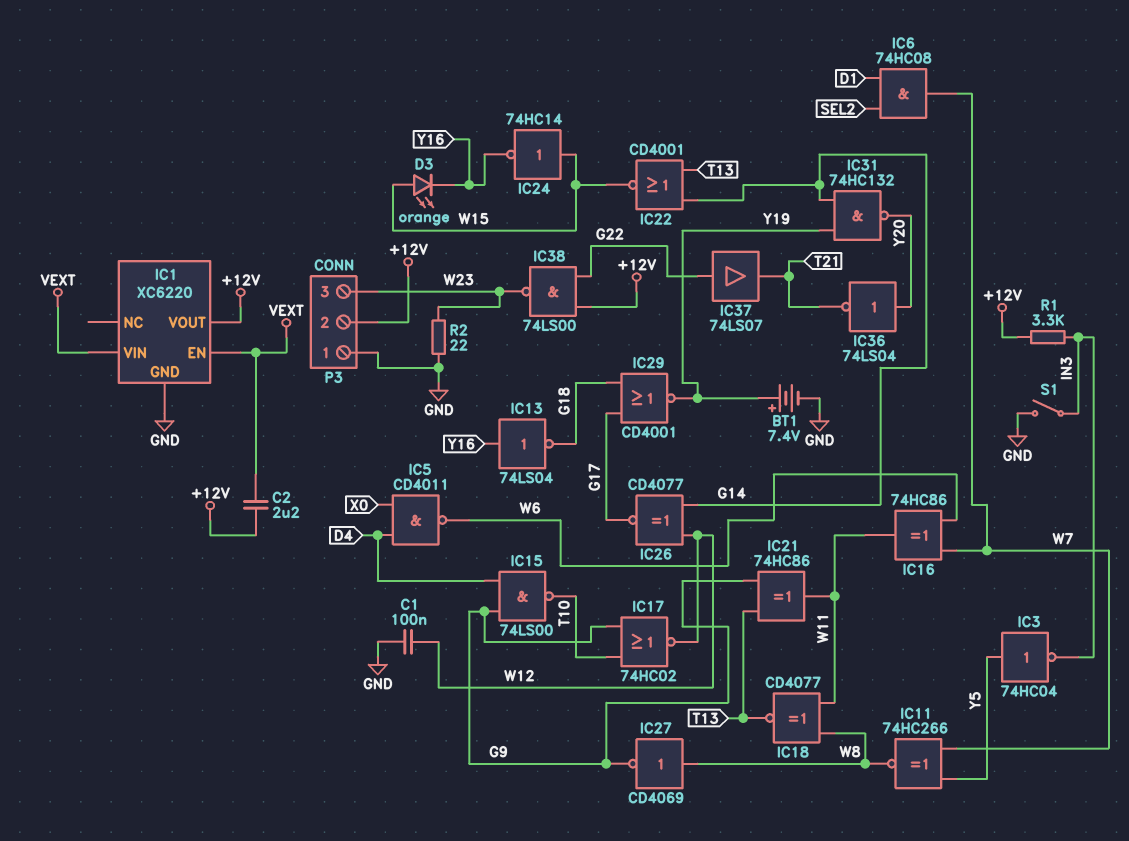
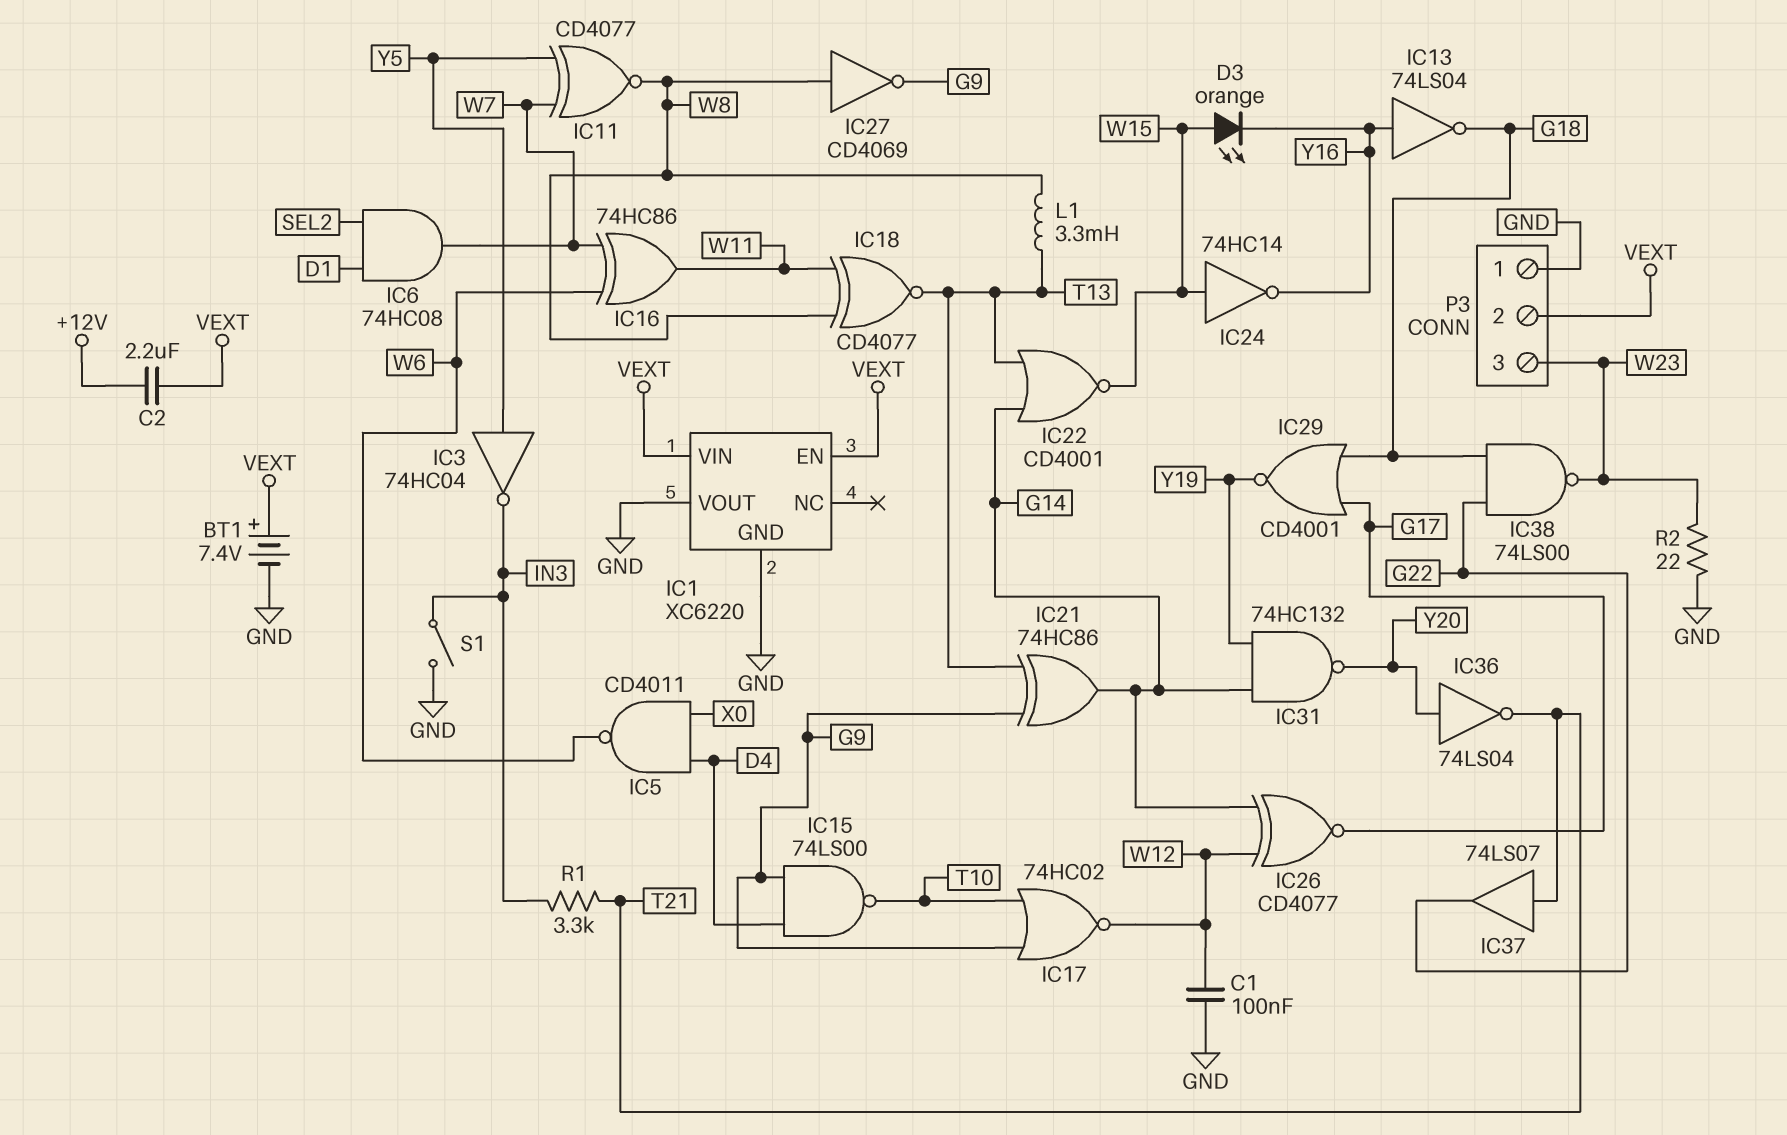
BT1: 7.4V (plus Y19, minus GND) -> 7.4V (plus VEXT, minus GND)
IC1 pin VOUT: +12V -> GND
IC11: XNOR 74HC266 (in W7, in Y5, out W8) -> XNOR CD4077 (in W7, in Y5, out W8)
IC21: XOR 74HC86 (in G9, in T13, out W11) -> XOR 74HC86 (in G9, in T13, out G14)
IC37: buffer 74LS07 (in G22, out T21) -> buffer 74LS07 (in T21, out G22)
IC38: NAND 74LS00 (in +12V, in G22, out W23) -> NAND 74LS00 (in G18, in G22, out W23)
L1: none -> 3.3mH (T13, W8)
P3 pin 2: +12V -> VEXT
R1: 3.3k (+12V, IN3) -> 3.3k (IN3, T21)

